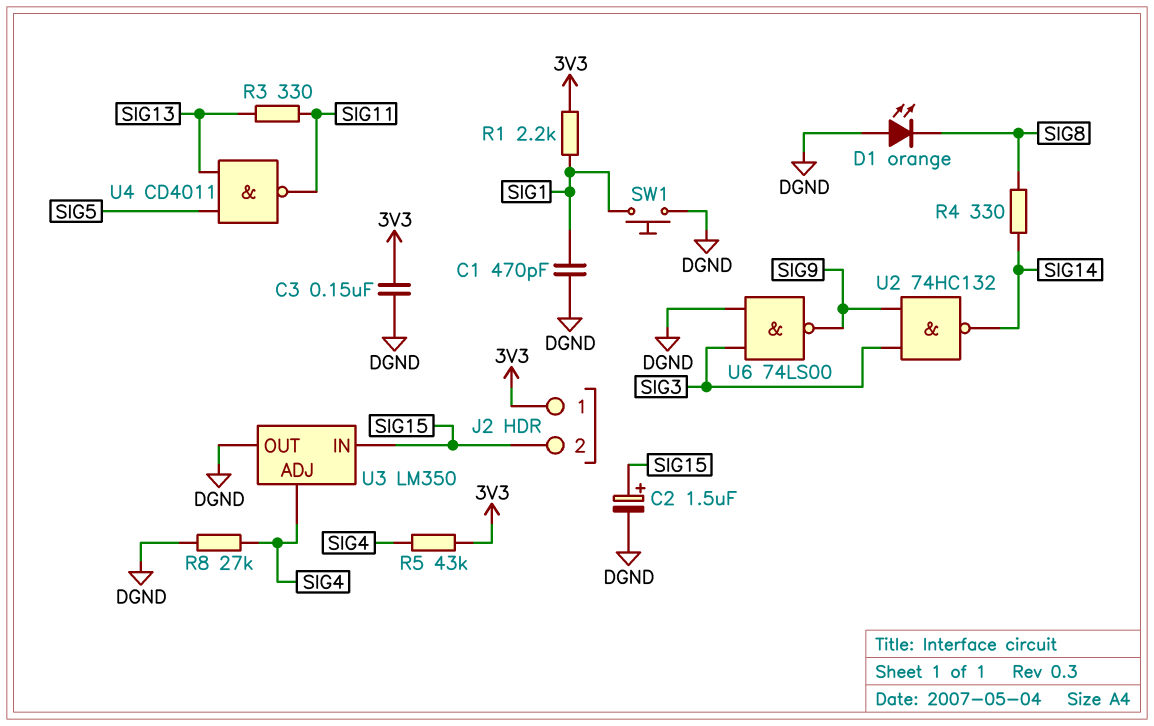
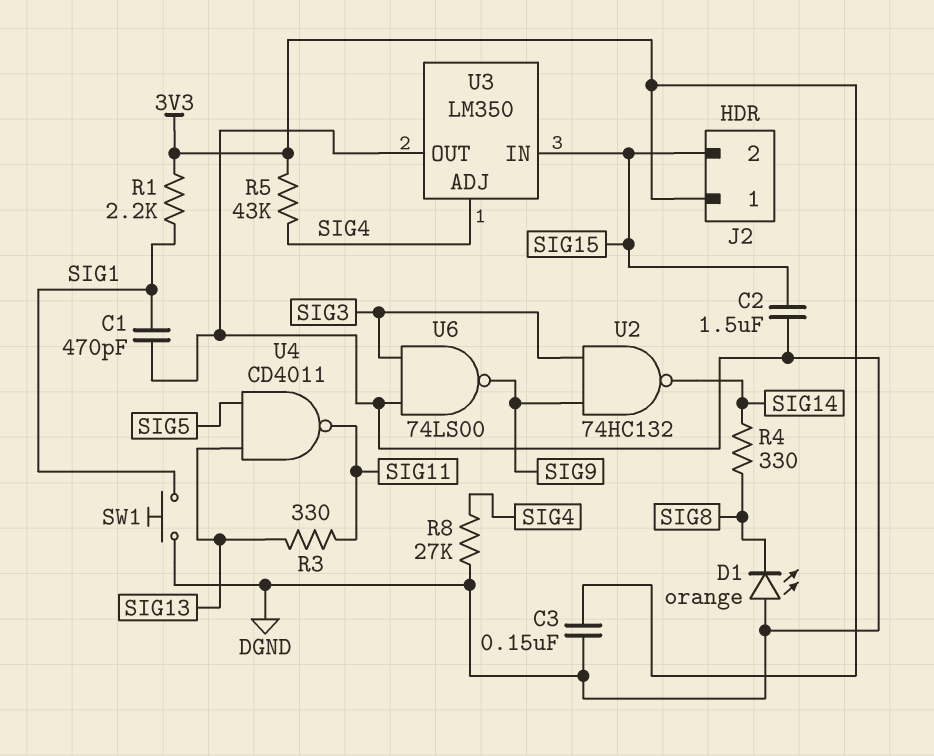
C2: 1.5uF (plus SIG15, minus DGND) -> 1.5uF (DGND, SIG15)

